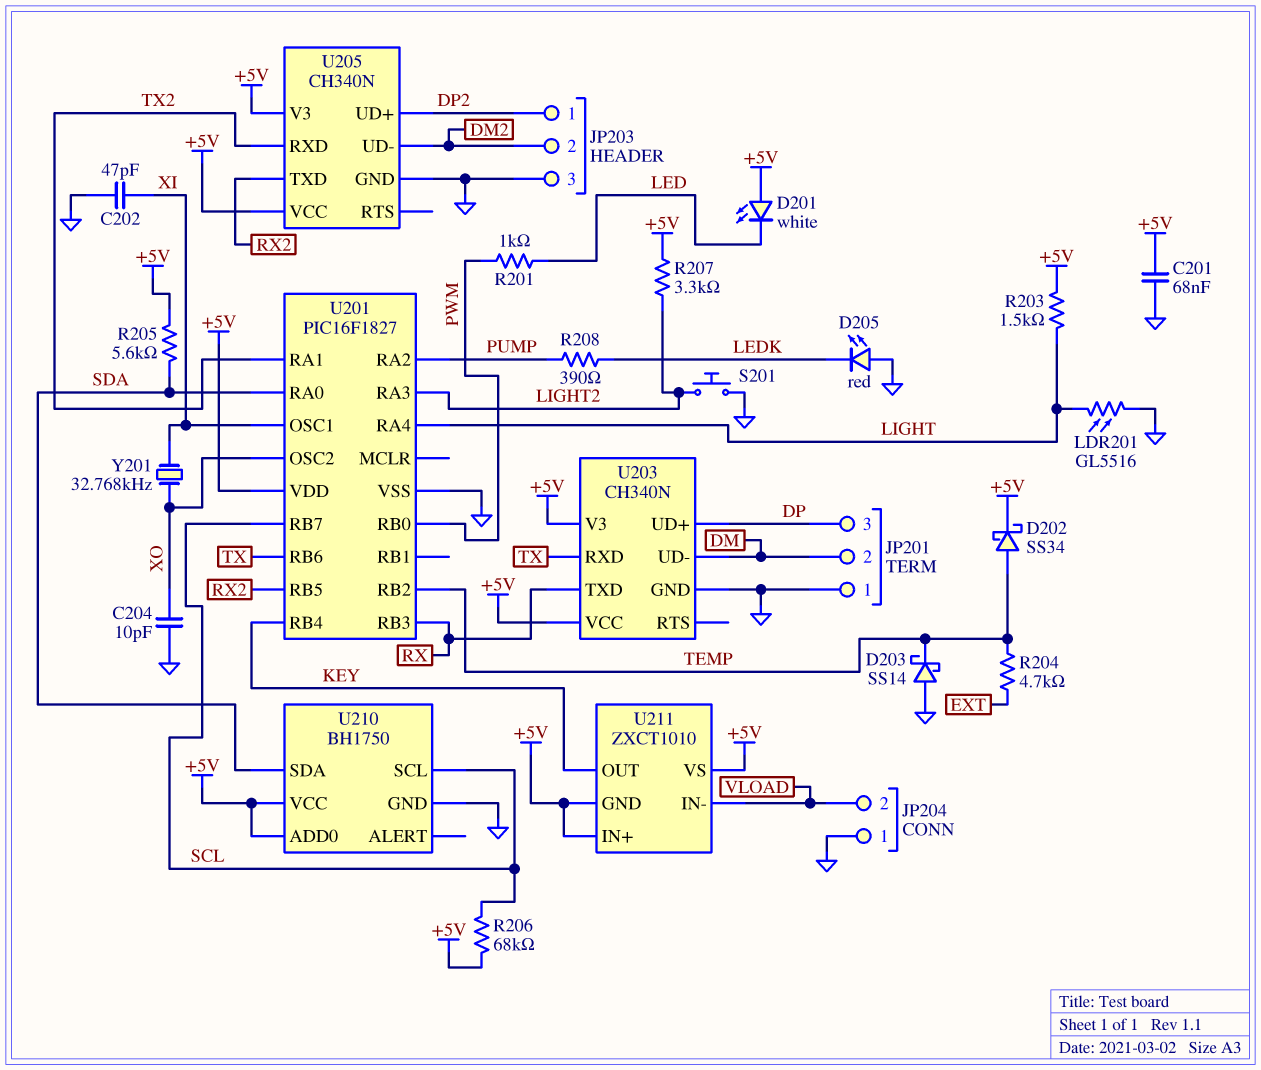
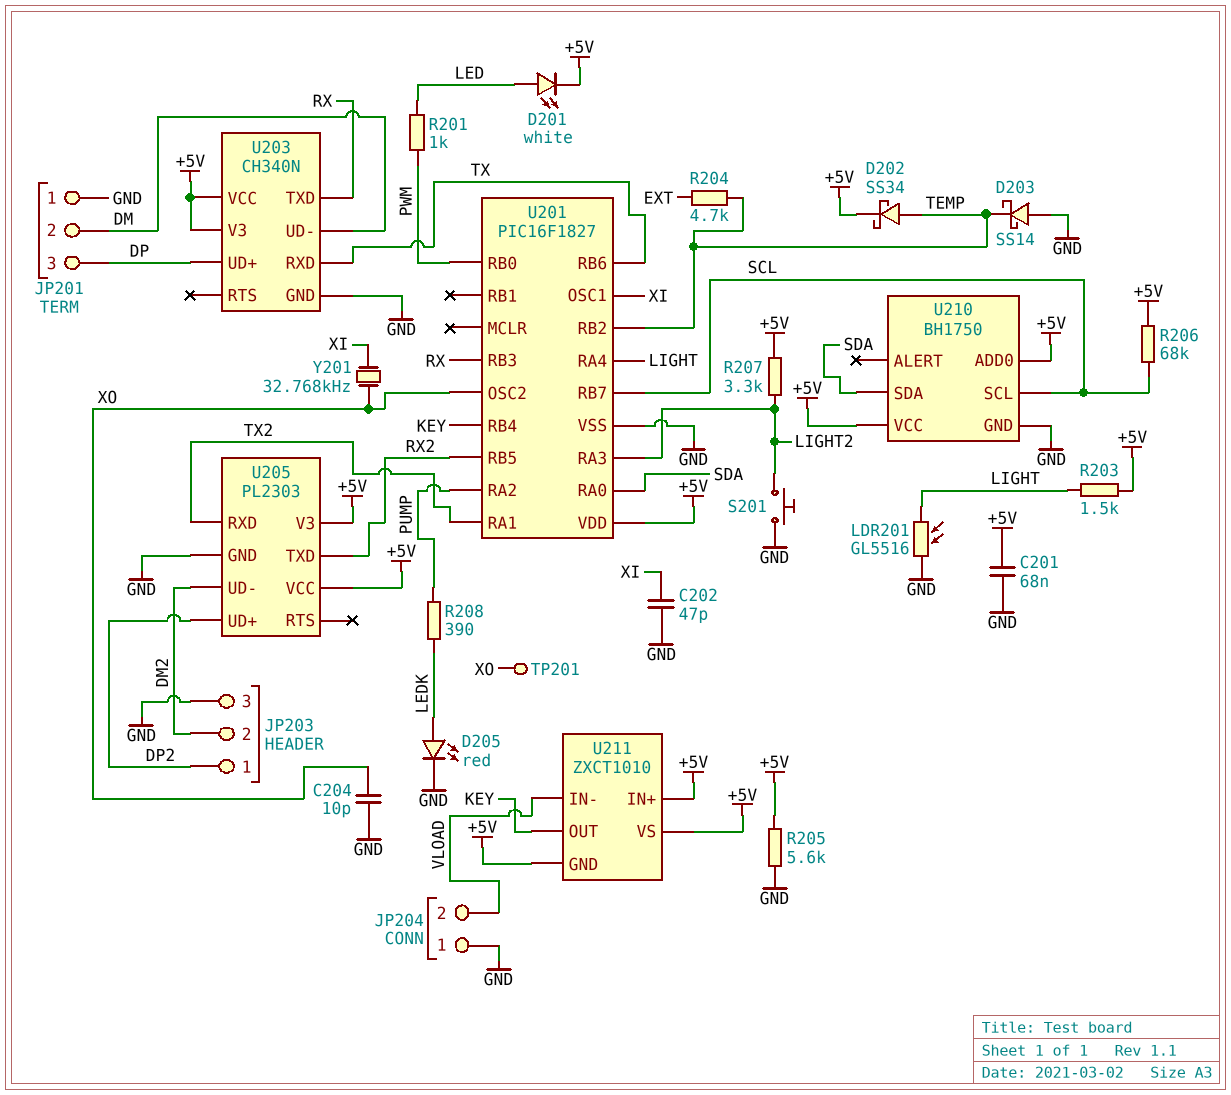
D201: LED white (A +5V, K LED) -> LED white (A LED, K +5V)
D205: LED red (A GND, K LEDK) -> LED red (A LEDK, K GND)
R205: 5.6k (+5V, SDA) -> 5.6k (+5V, GND)
TP201: none -> test point (XO)
U205: CH340N -> PL2303

